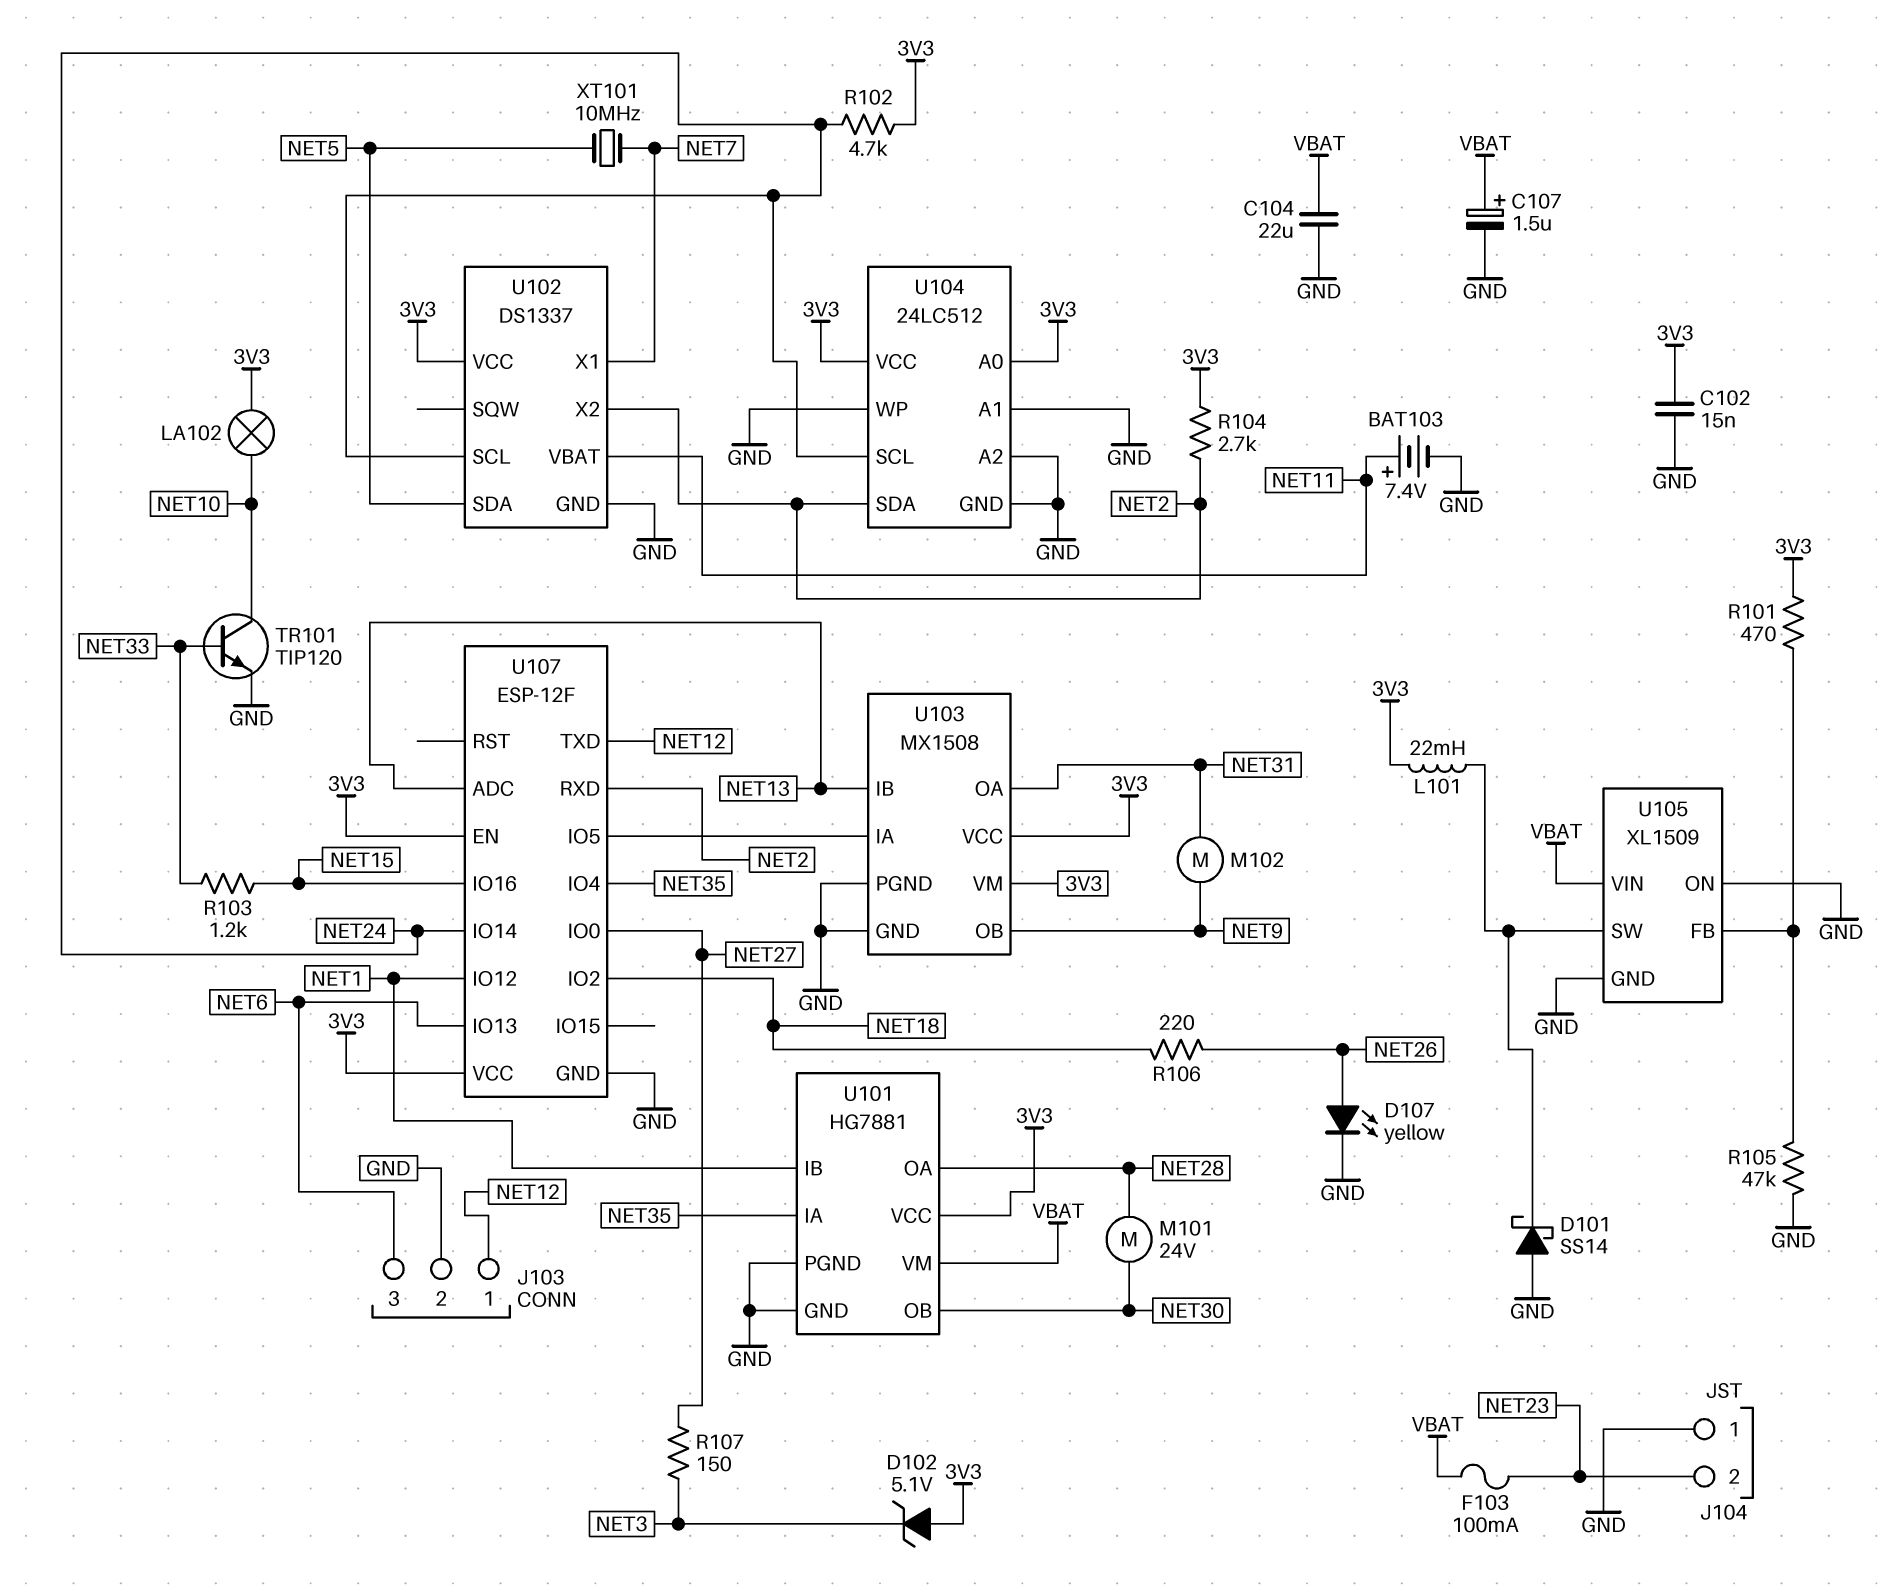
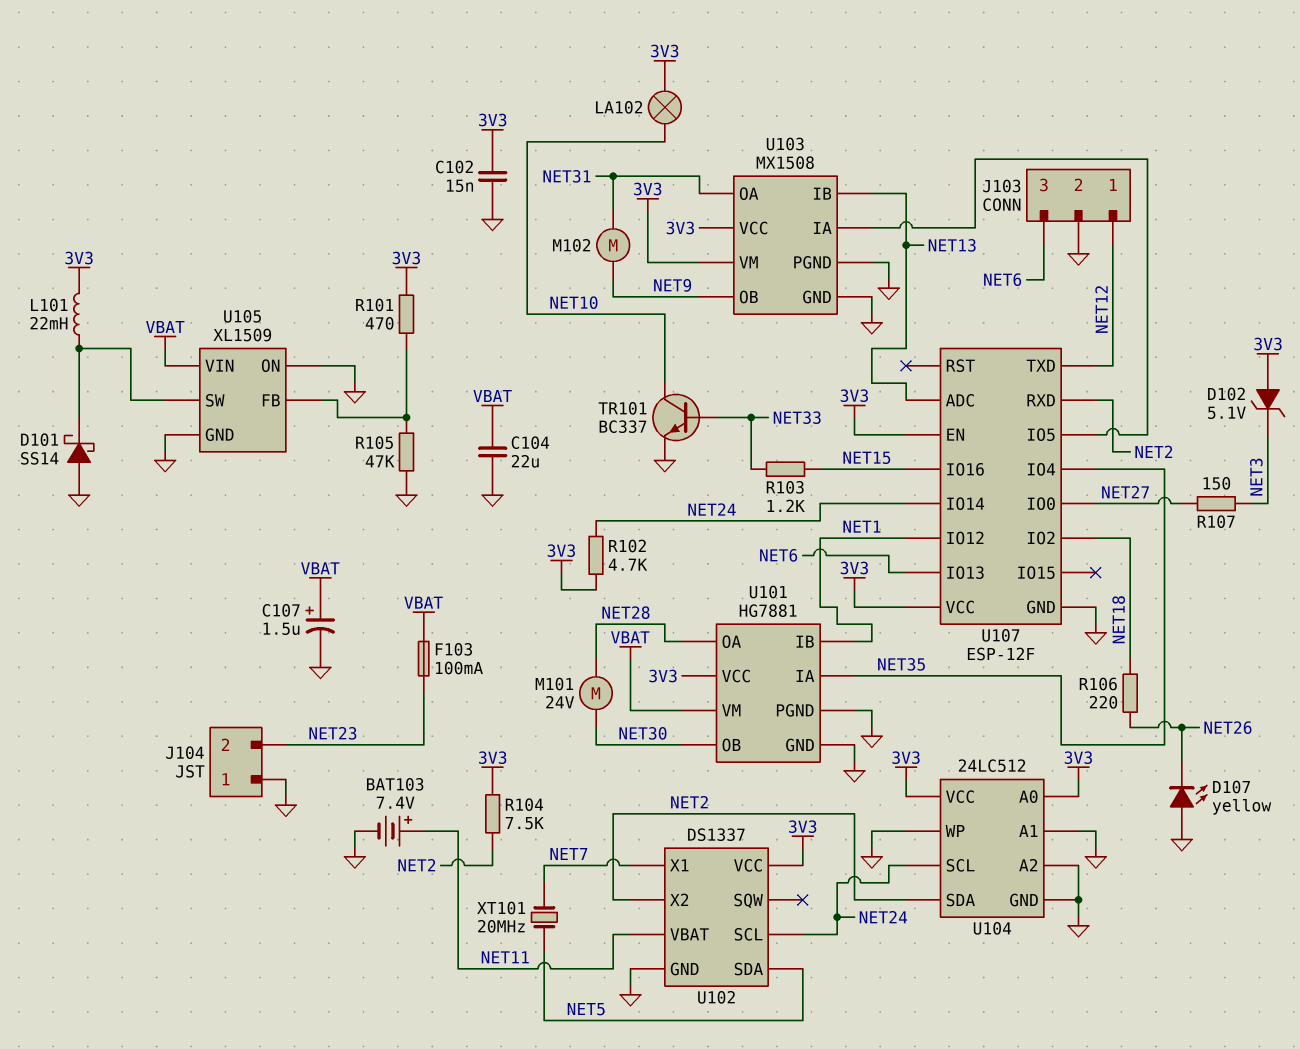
D107: LED yellow (A NET26, K GND) -> LED yellow (A GND, K NET26)
R104: 2.7k (3V3, NET2) -> 7.5k (3V3, NET2)
TR101: NPN TIP120 (B NET33, C NET10, E GND) -> NPN BC337 (B NET33, C NET10, E GND)
XT101: 10MHz (NET5, NET7) -> 20MHz (NET5, NET7)

